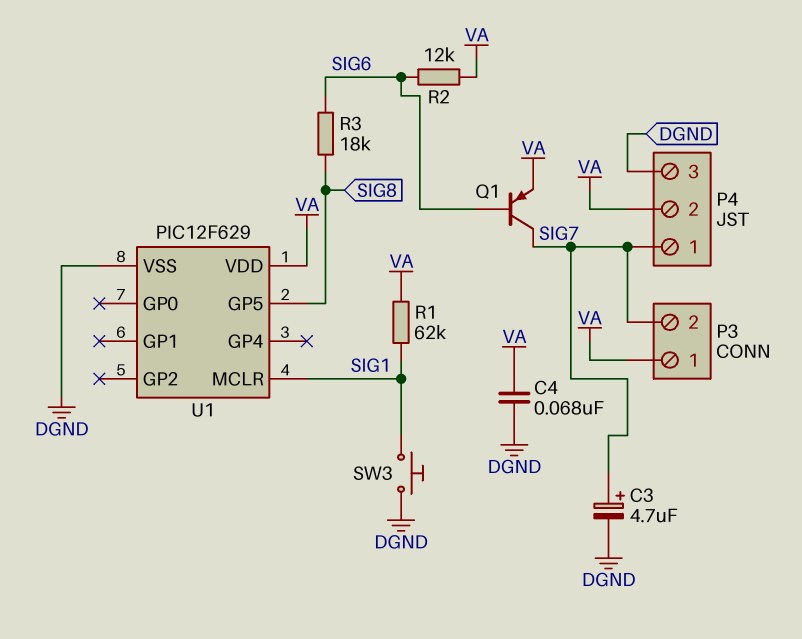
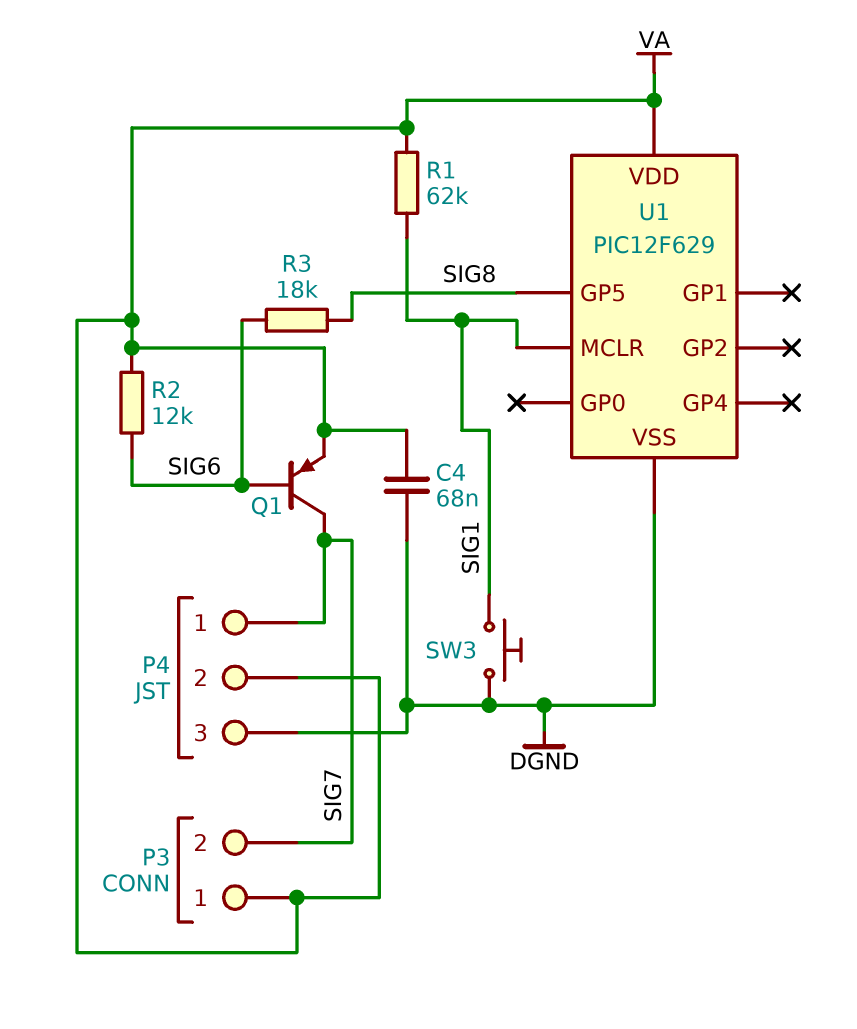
C3: 4.7uF (plus SIG7, minus DGND) -> none

